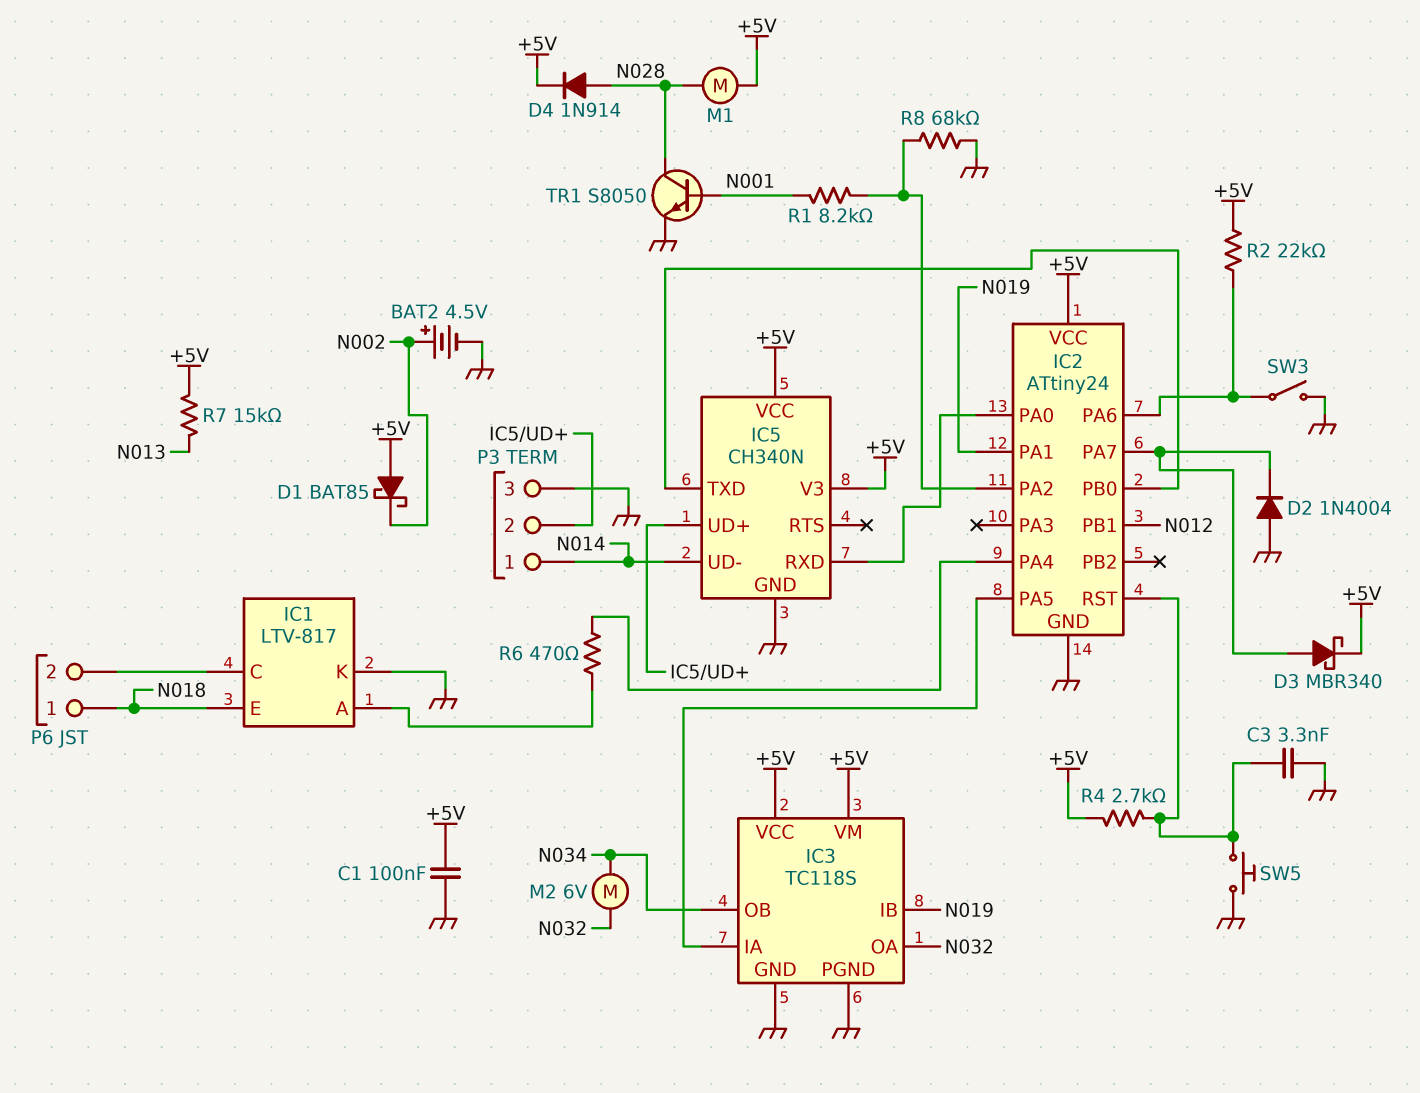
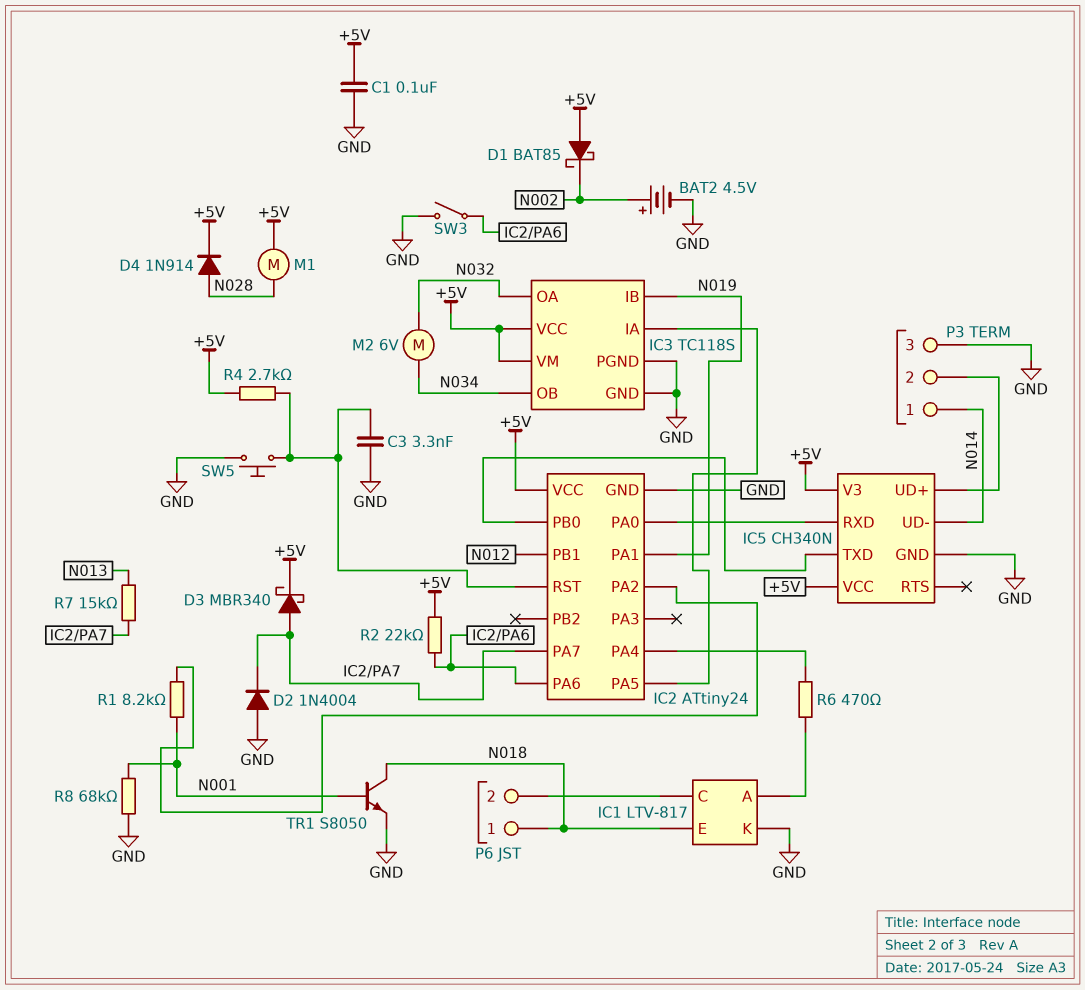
R7: 15k (+5V, N013) -> 15k (IC2/PA7, N013)
R8: 68k (GND, IC2/PA2) -> 68k (GND, N001)
TR1: NPN S8050 (B N001, C N028, E GND) -> NPN S8050 (B N001, C N018, E GND)

